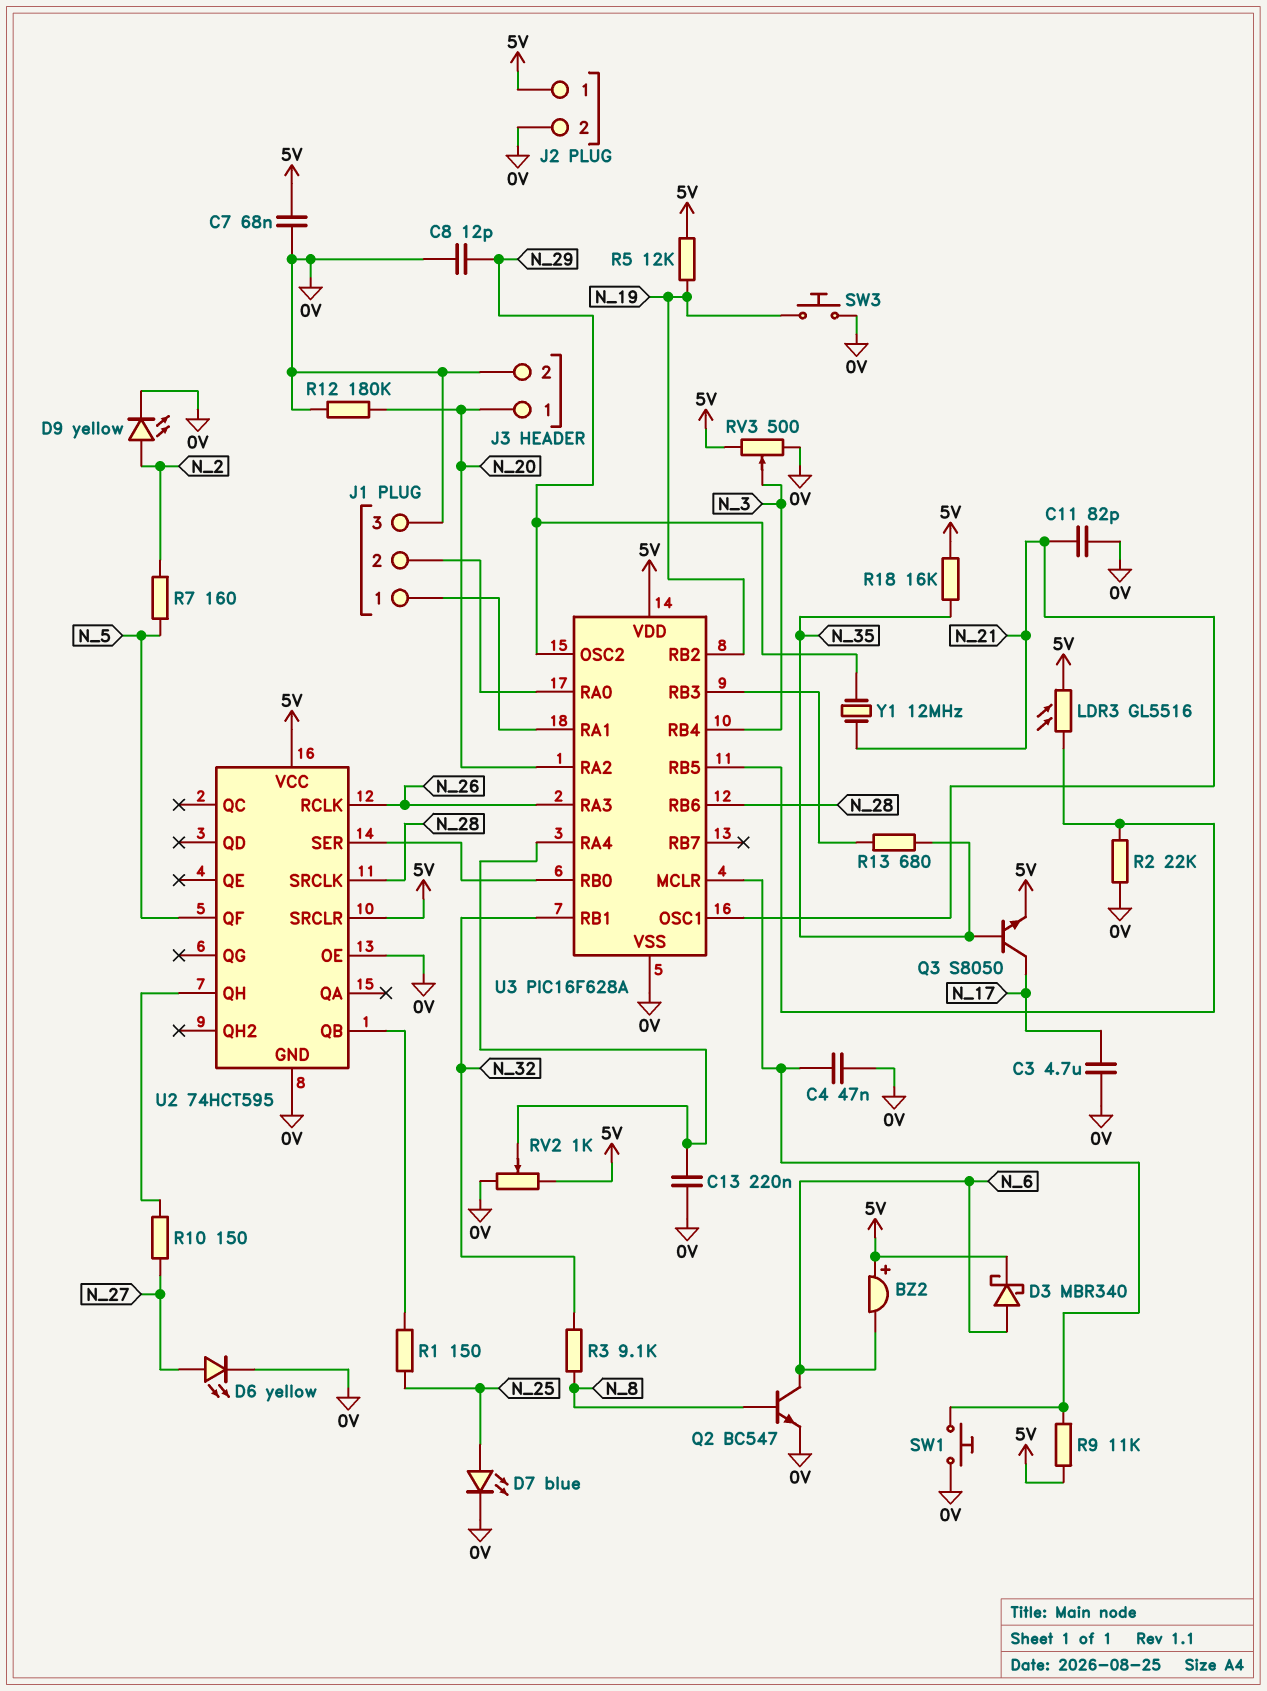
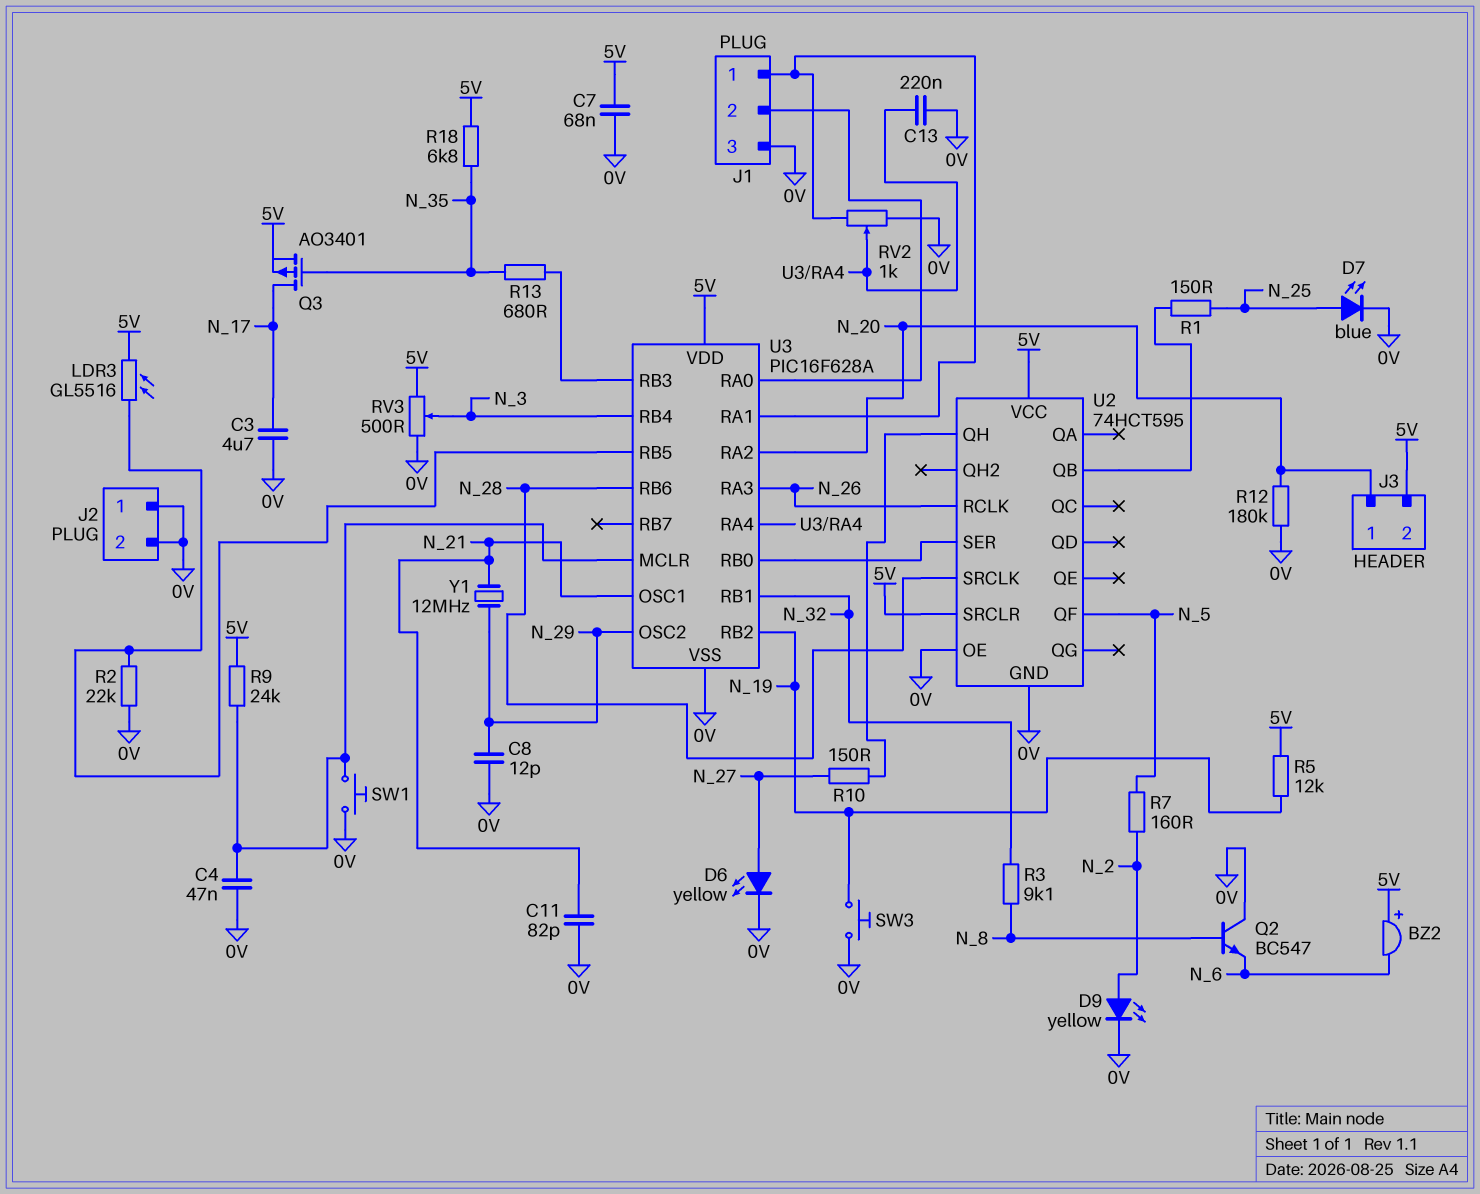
D3: schottky MBR340 (A N_6, K 5V) -> none
J2 pin 1: 5V -> 0V
J3 pin 2: 0V -> 5V
Q2: NPN BC547 (B N_8, C N_6, E 0V) -> NPN BC547 (B N_8, C 0V, E N_6)
Q3: NPN S8050 (B N_35, C N_17, E 5V) -> PMOS AO3401 (G N_35, D N_17, S 5V)
R9: 11k (5V, U3/MCLR) -> 24k (5V, U3/MCLR)
R18: 16k (5V, N_35) -> 6.8k (5V, N_35)
RV2: 1k (0V, 5V, wiper U3/RA4) -> 1k (0V, J1/1, wiper U3/RA4)

